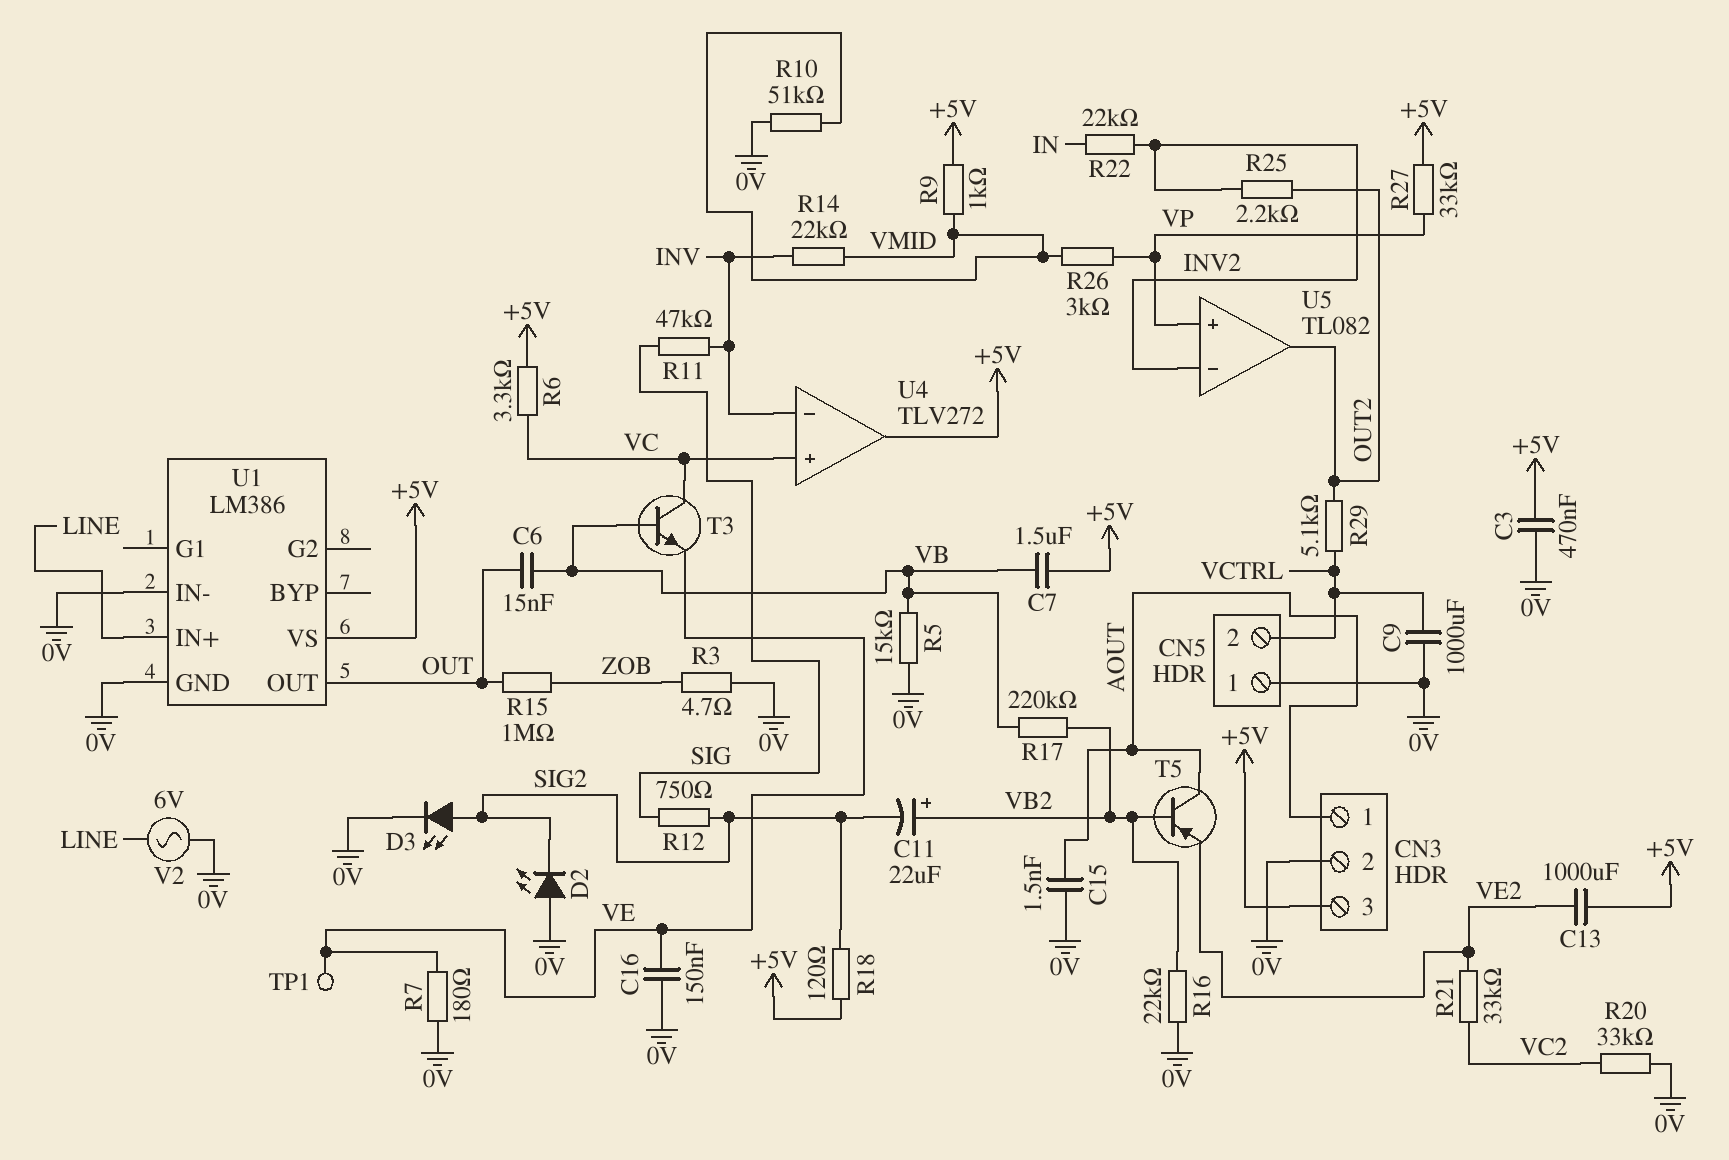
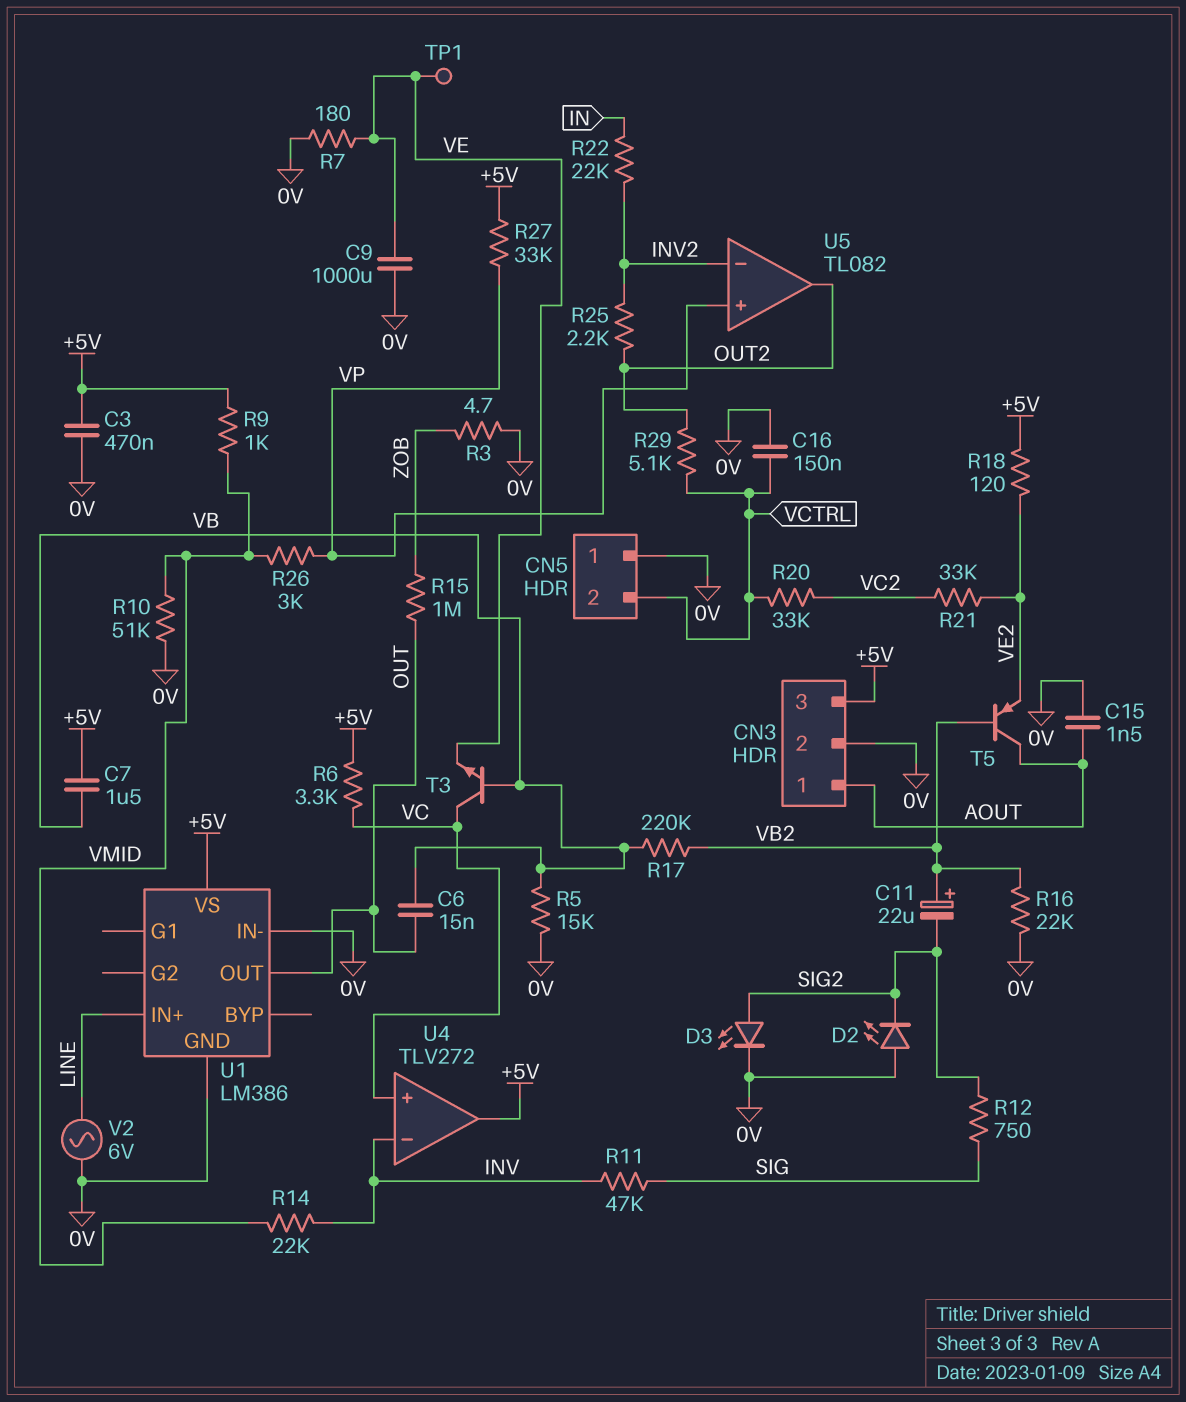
C9: 1000uF (0V, VCTRL) -> 1000uF (0V, VE)
C13: 1000uF (+5V, VE2) -> none
C16: 150nF (0V, VE) -> 150nF (0V, VCTRL)
R18: 120 (+5V, SIG2) -> 120 (+5V, VE2)
R20: 33k (0V, VC2) -> 33k (VC2, VCTRL)

